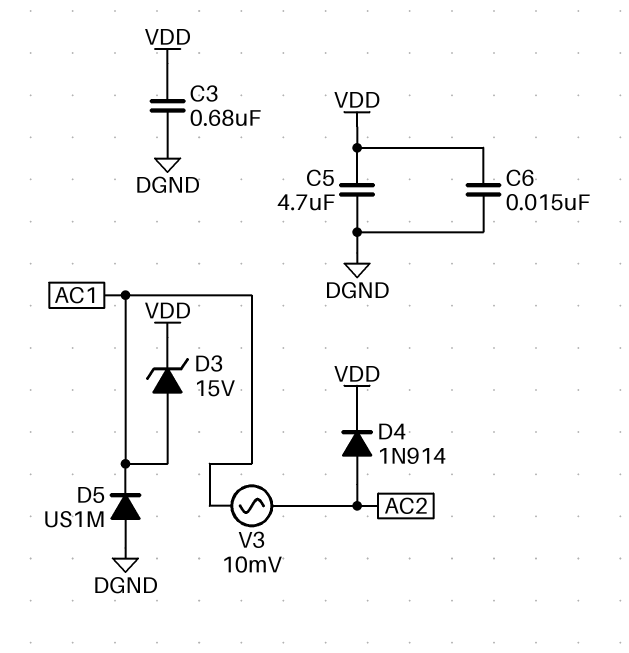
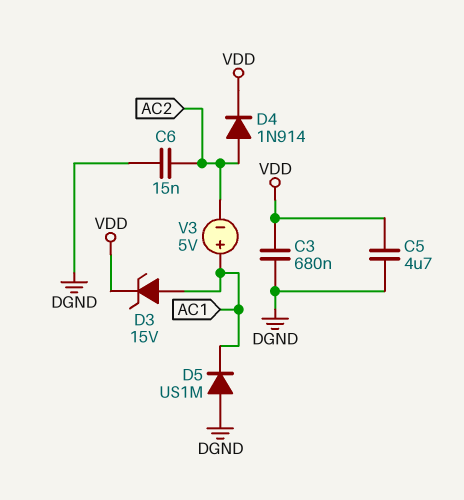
C6: 15nF (DGND, VDD) -> 15nF (AC2, DGND)
V3: AC 10mV (AC1, AC2) -> 5V (plus AC1, minus AC2)

